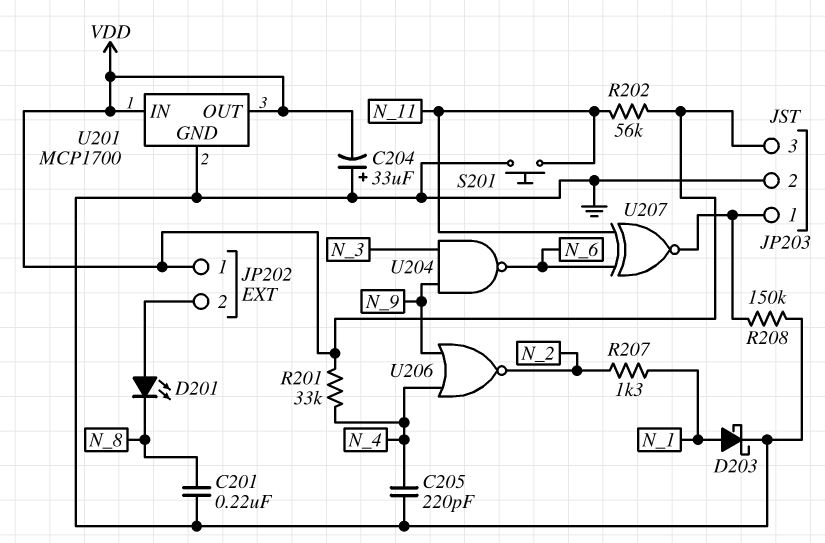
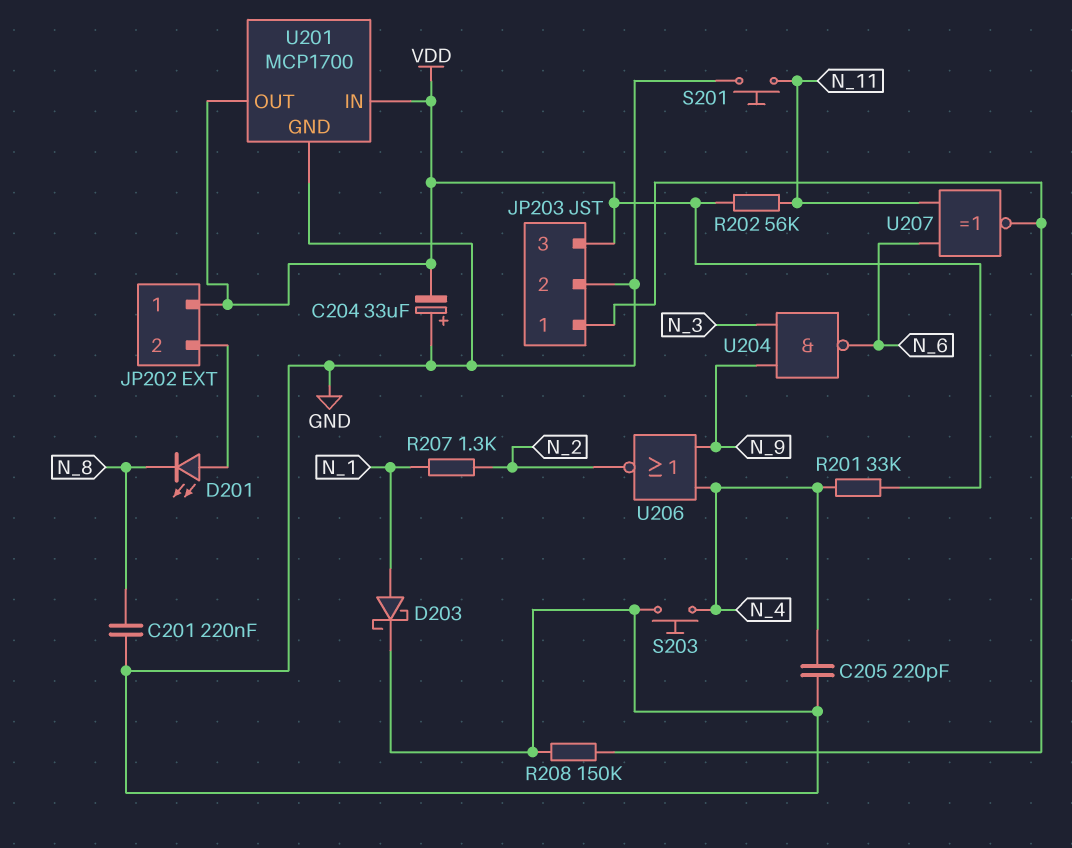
S203: none -> button (GND, N_4)

